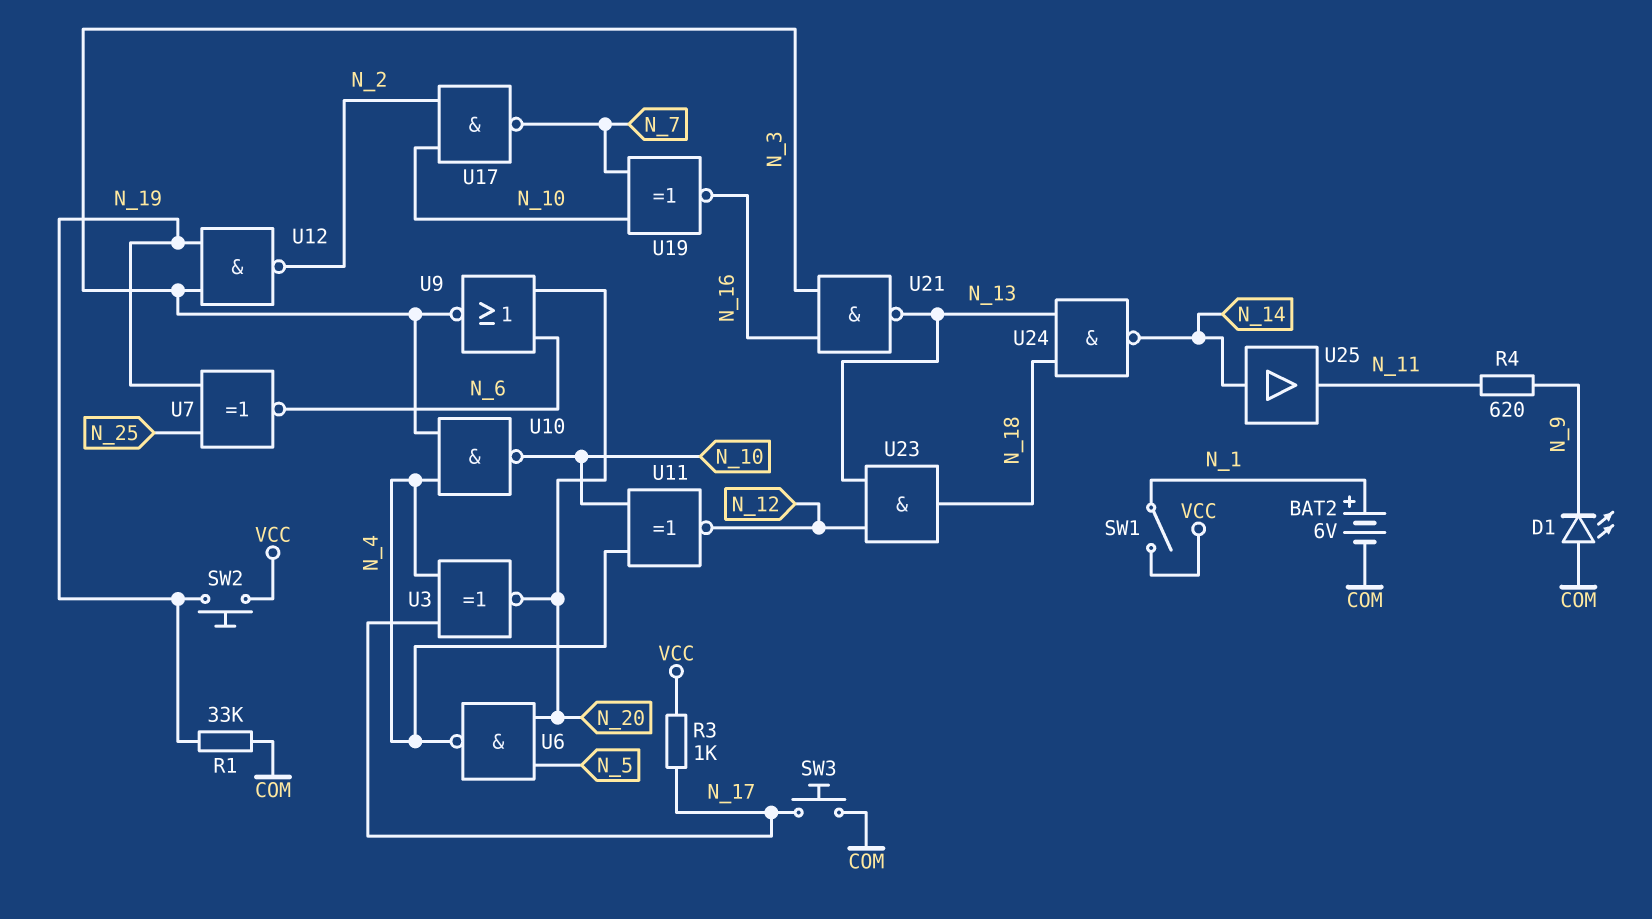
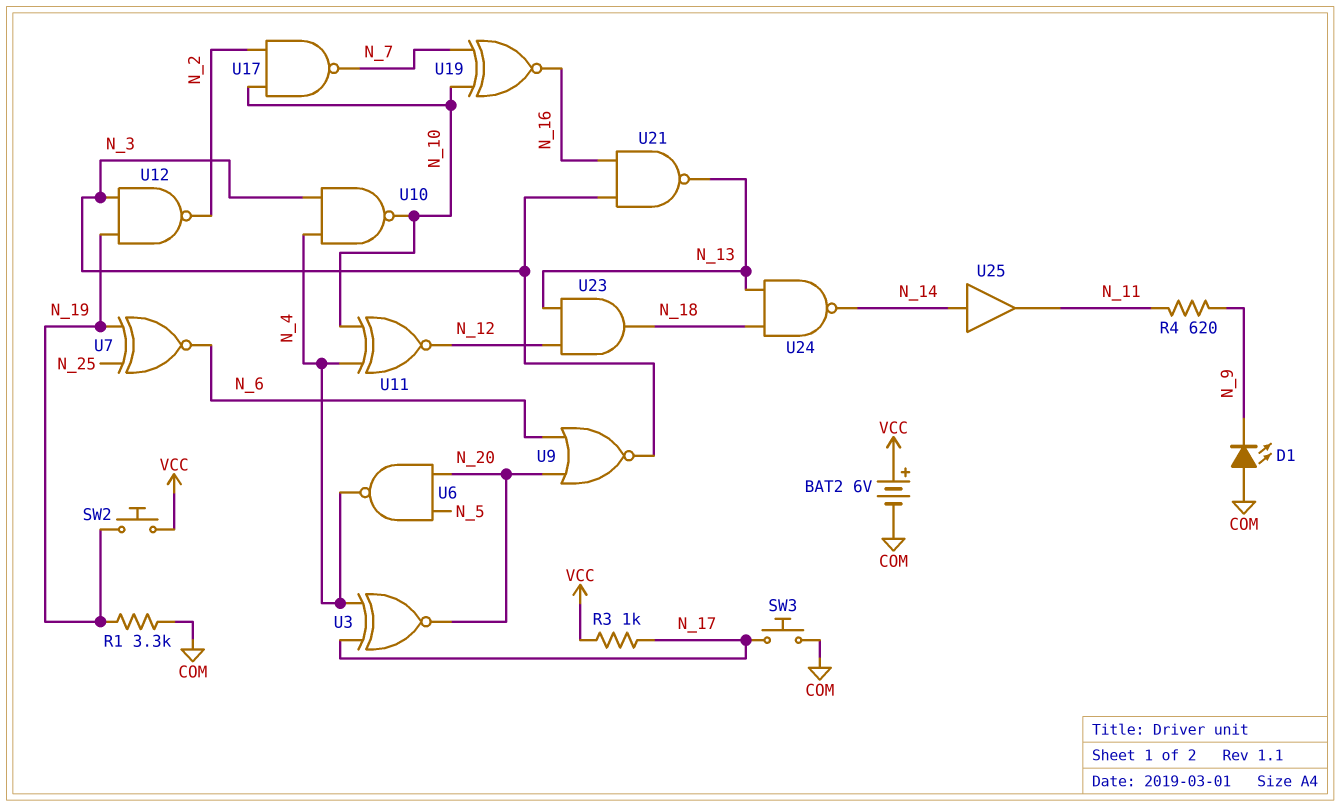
BAT2: 6V (plus N_1, minus COM) -> 6V (plus VCC, minus COM)
R1: 33k (COM, N_19) -> 3.3k (COM, N_19)
SW1: switch (N_1, VCC) -> none

